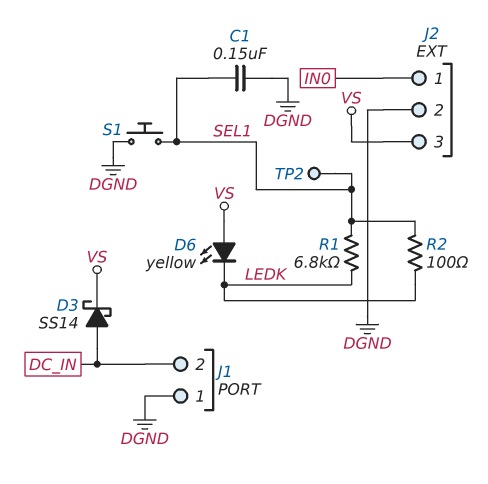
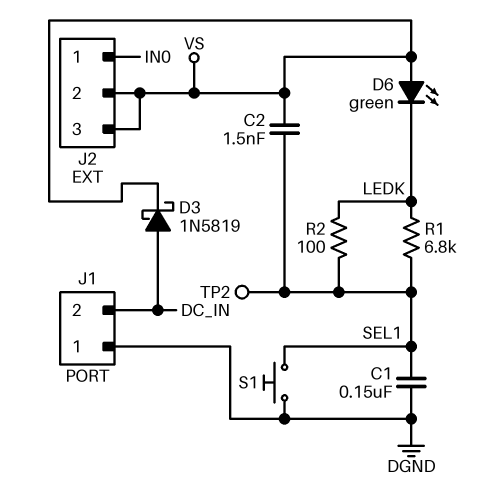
C2: none -> 1.5nF (SEL1, VS)
D3: schottky SS14 (A DC_IN, K VS) -> schottky 1N5819 (A DC_IN, K VS)
D6: LED yellow (A VS, K LEDK) -> LED green (A VS, K LEDK)
J2 pin 2: DGND -> VS

